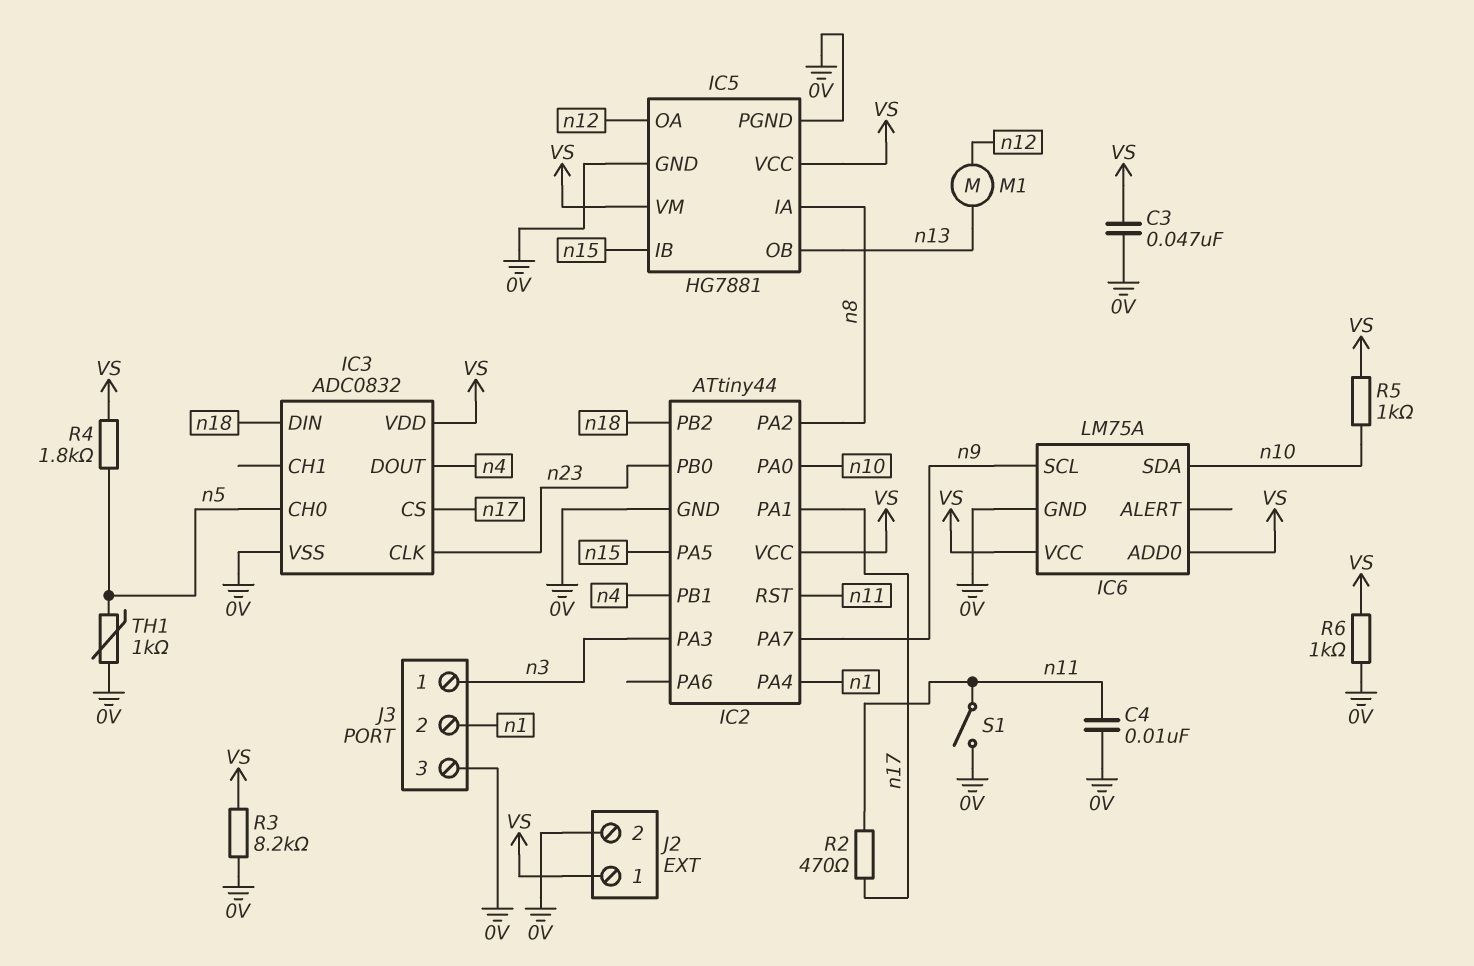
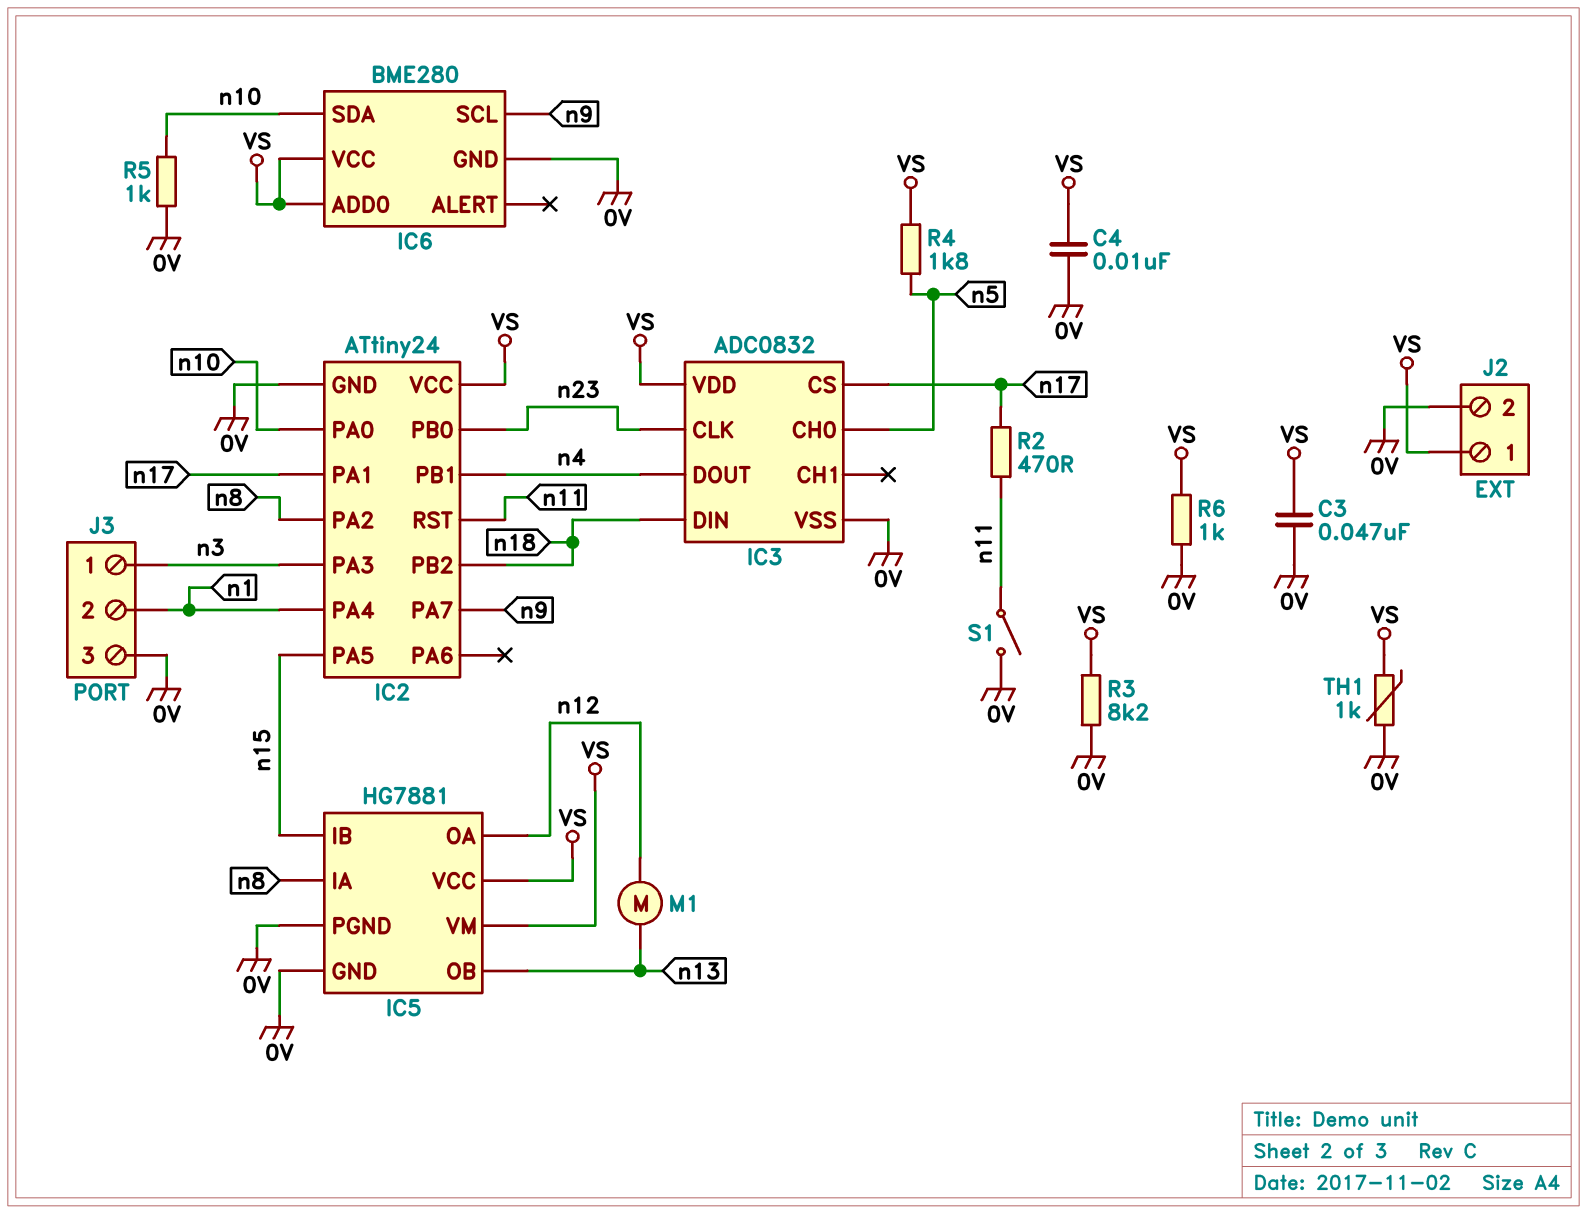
C4: 10nF (0V, n11) -> 10nF (0V, VS)
IC2: ATtiny44 -> ATtiny24
IC6: LM75A -> BME280
R5: 1k (VS, n10) -> 1k (0V, n10)
TH1: 1k (0V, n5) -> 1k (0V, VS)

